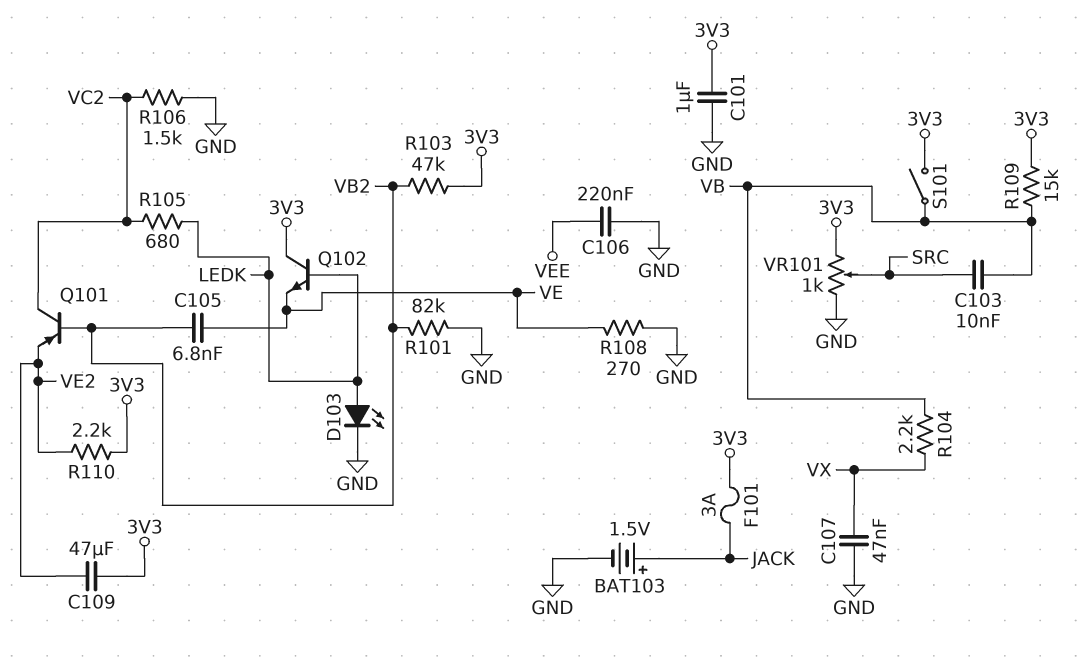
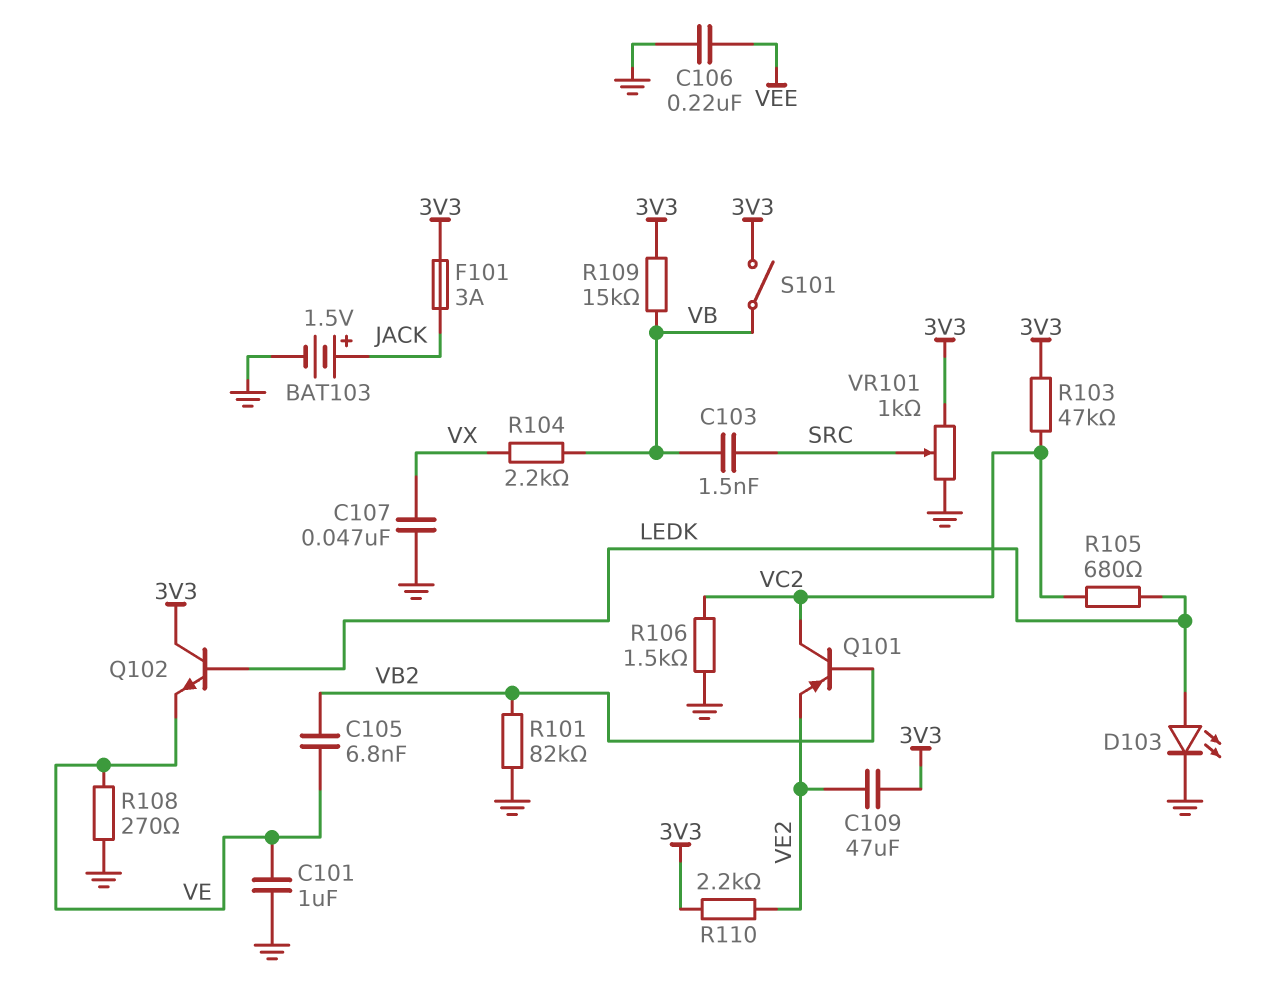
C101: 1uF (3V3, GND) -> 1uF (GND, VE)
C103: 10nF (SRC, VB) -> 1.5nF (SRC, VB)
R103: 47k (3V3, VB2) -> 47k (3V3, VC2)

